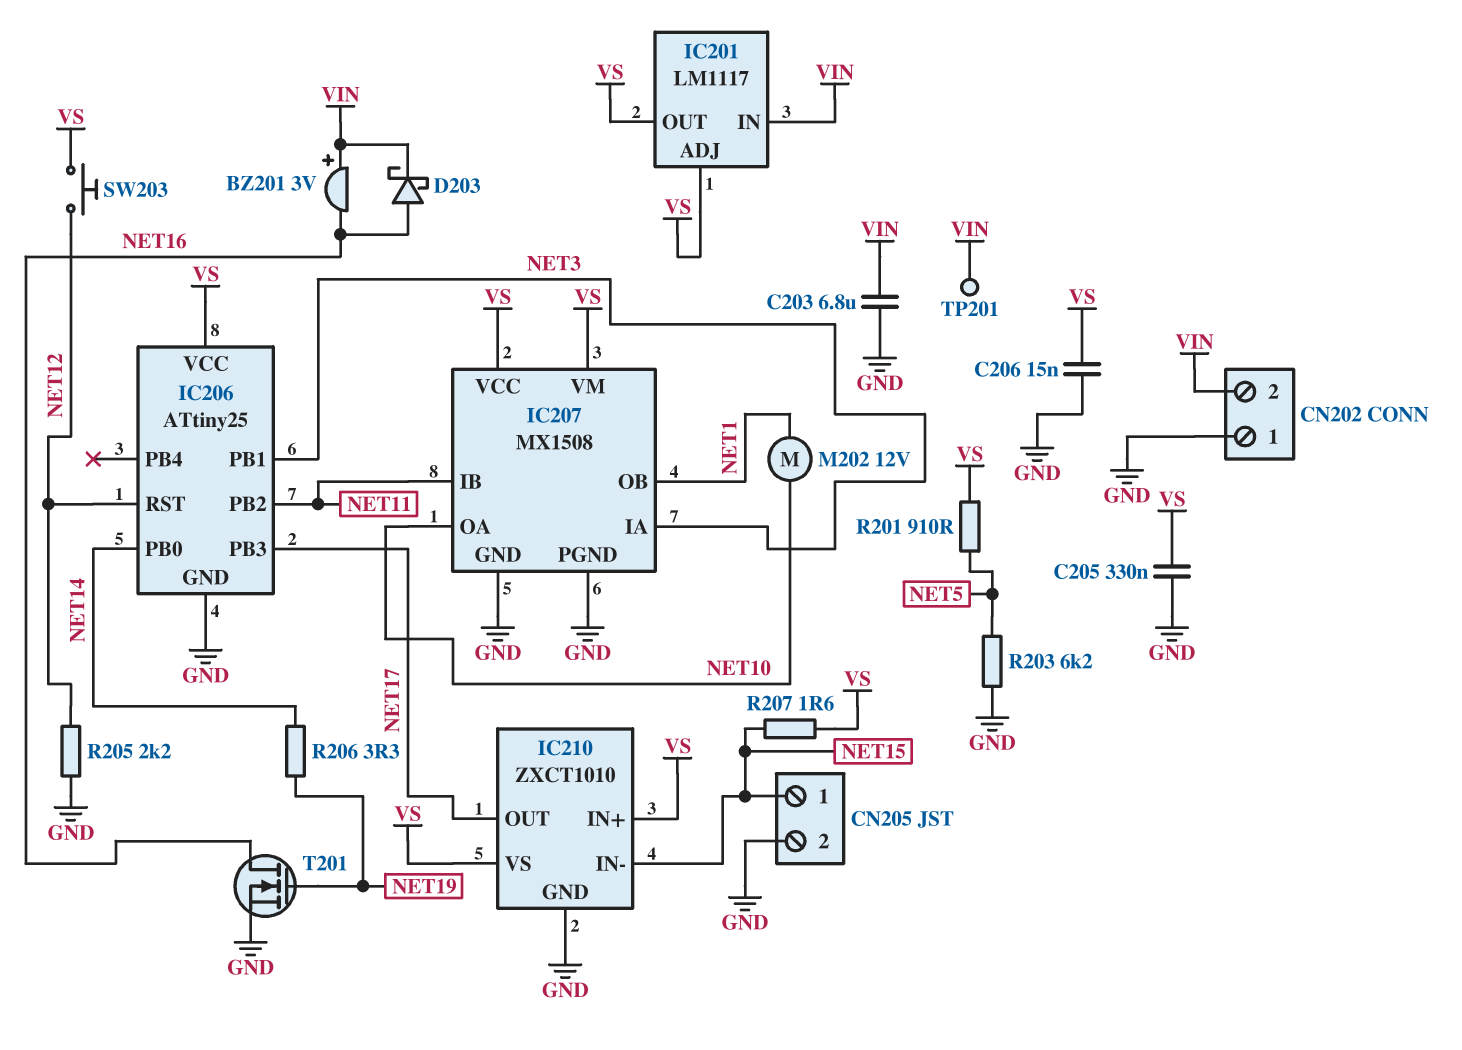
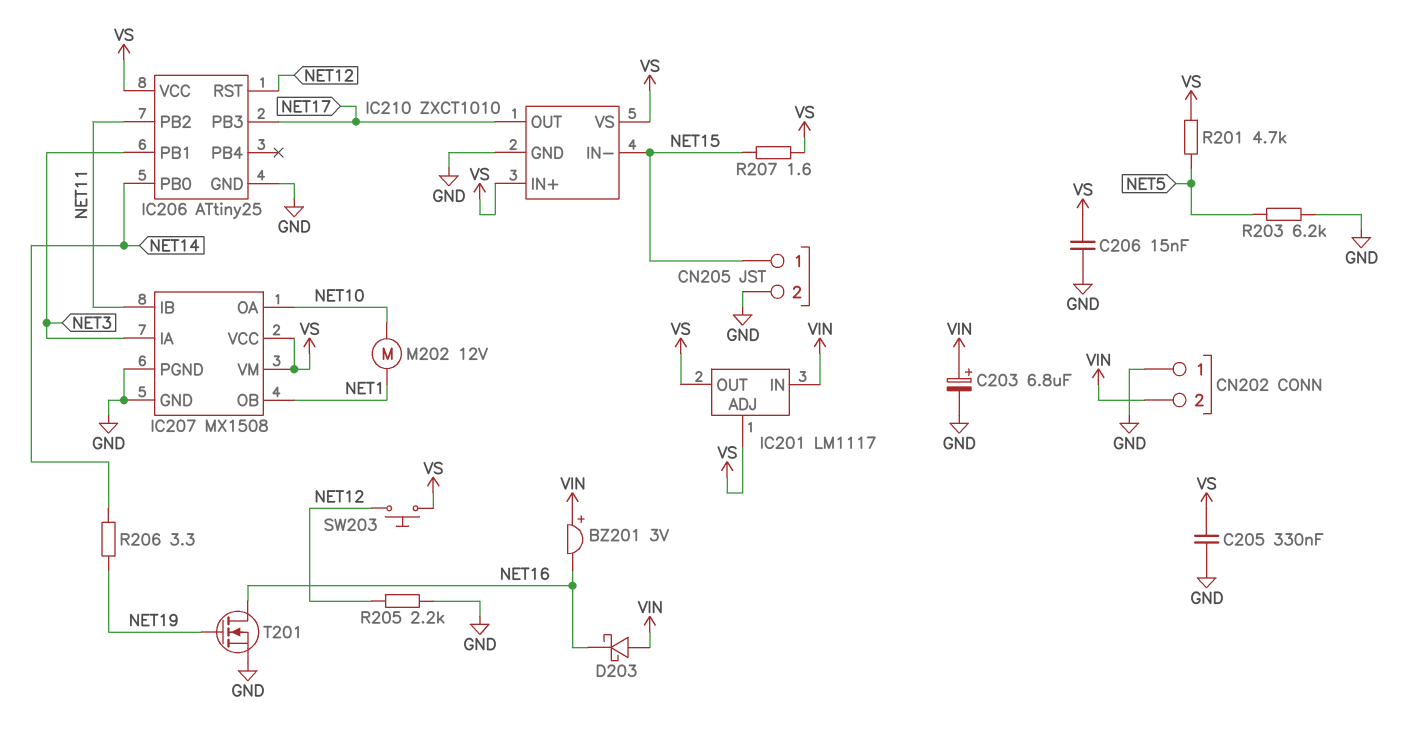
C203: 6.8uF (GND, VIN) -> 6.8uF (plus VIN, minus GND)
D203: schottky (A NET16, K VIN) -> schottky (A VIN, K NET16)
R201: 910 (NET5, VS) -> 4.7k (NET5, VS)
TP201: test point (VIN) -> none

